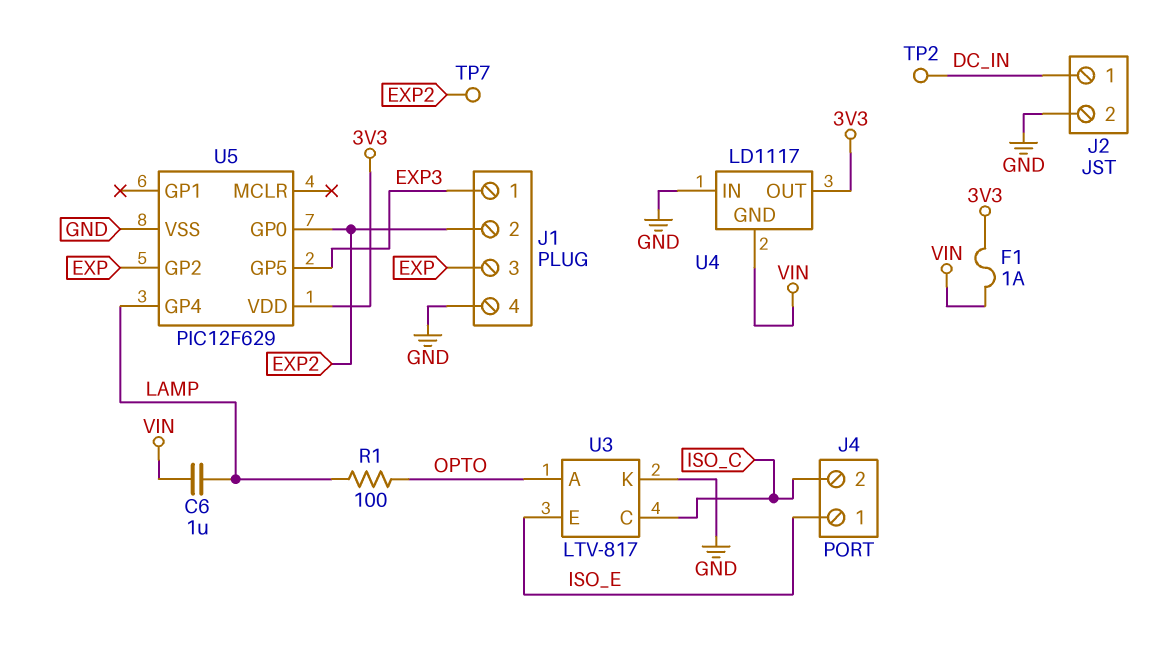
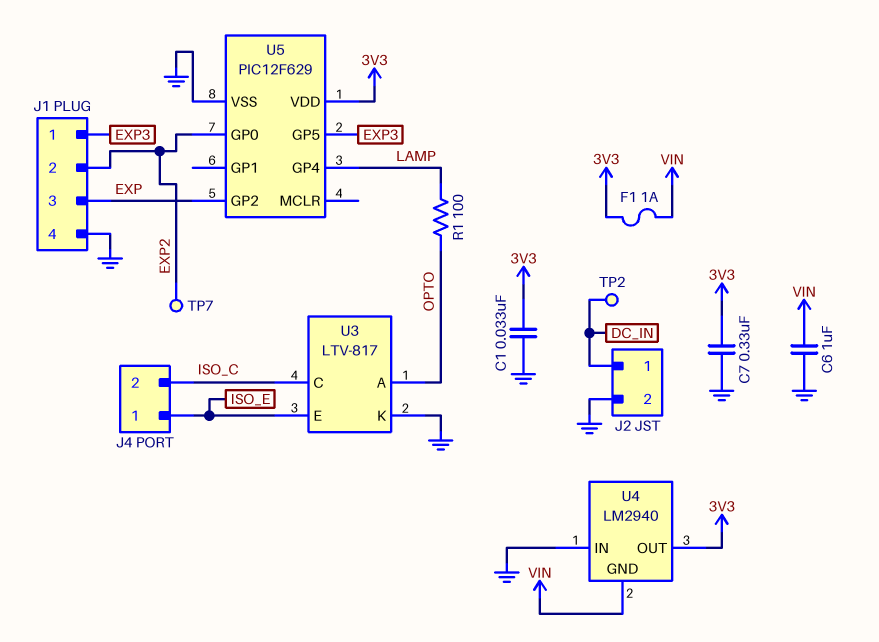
C1: none -> 33nF (3V3, GND)
C6: 1uF (LAMP, VIN) -> 1uF (GND, VIN)
C7: none -> 330nF (3V3, GND)
U4: LD1117 -> LM2940

